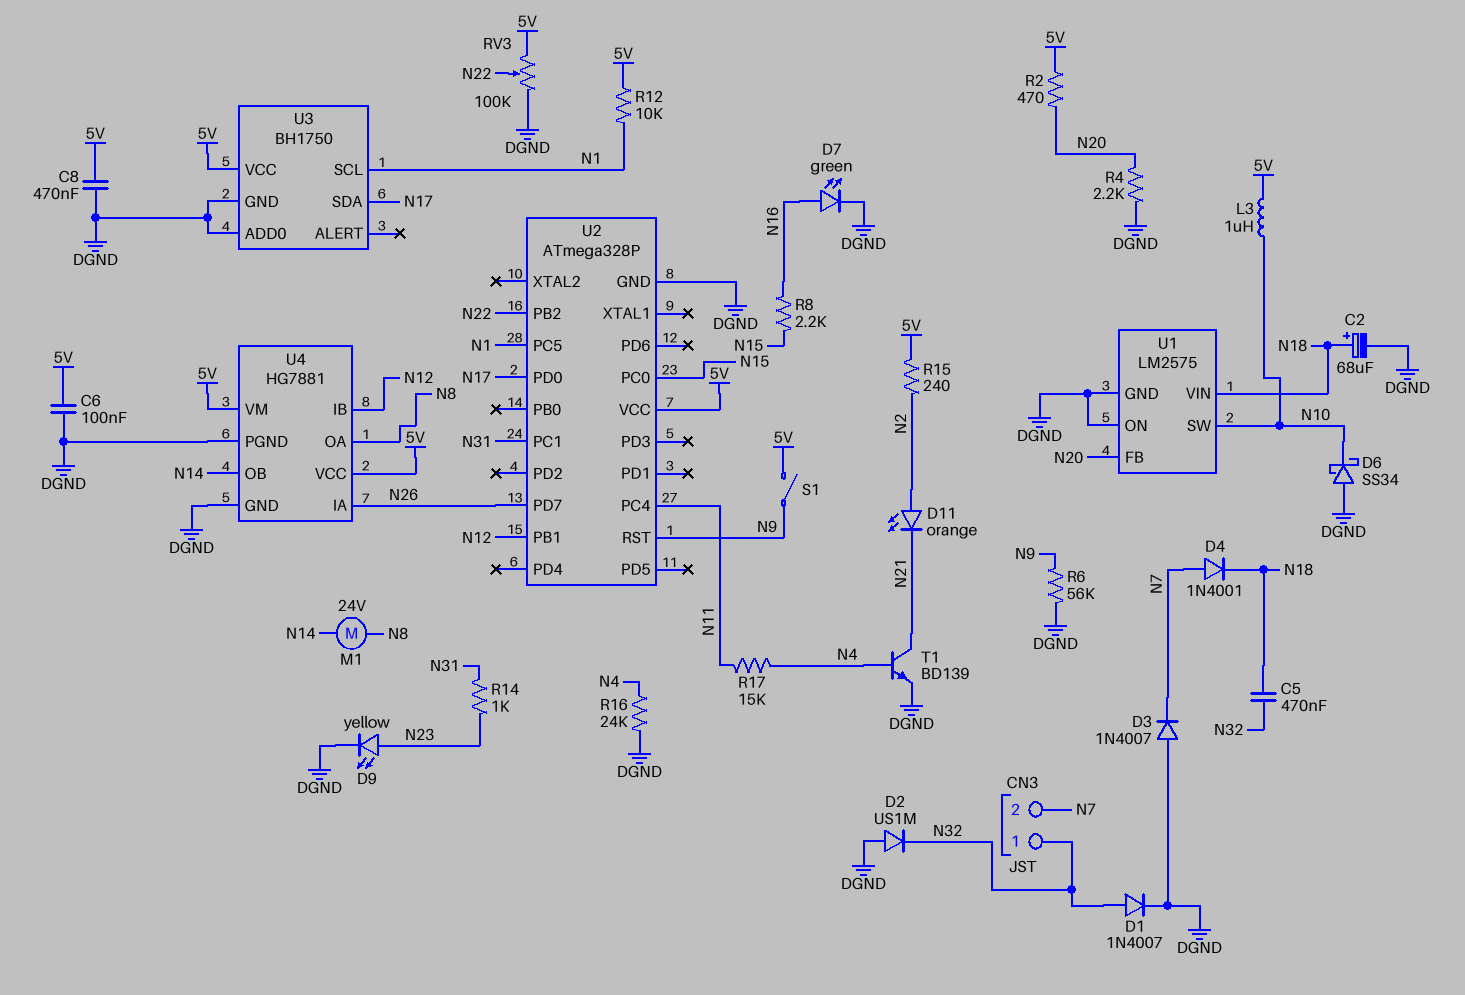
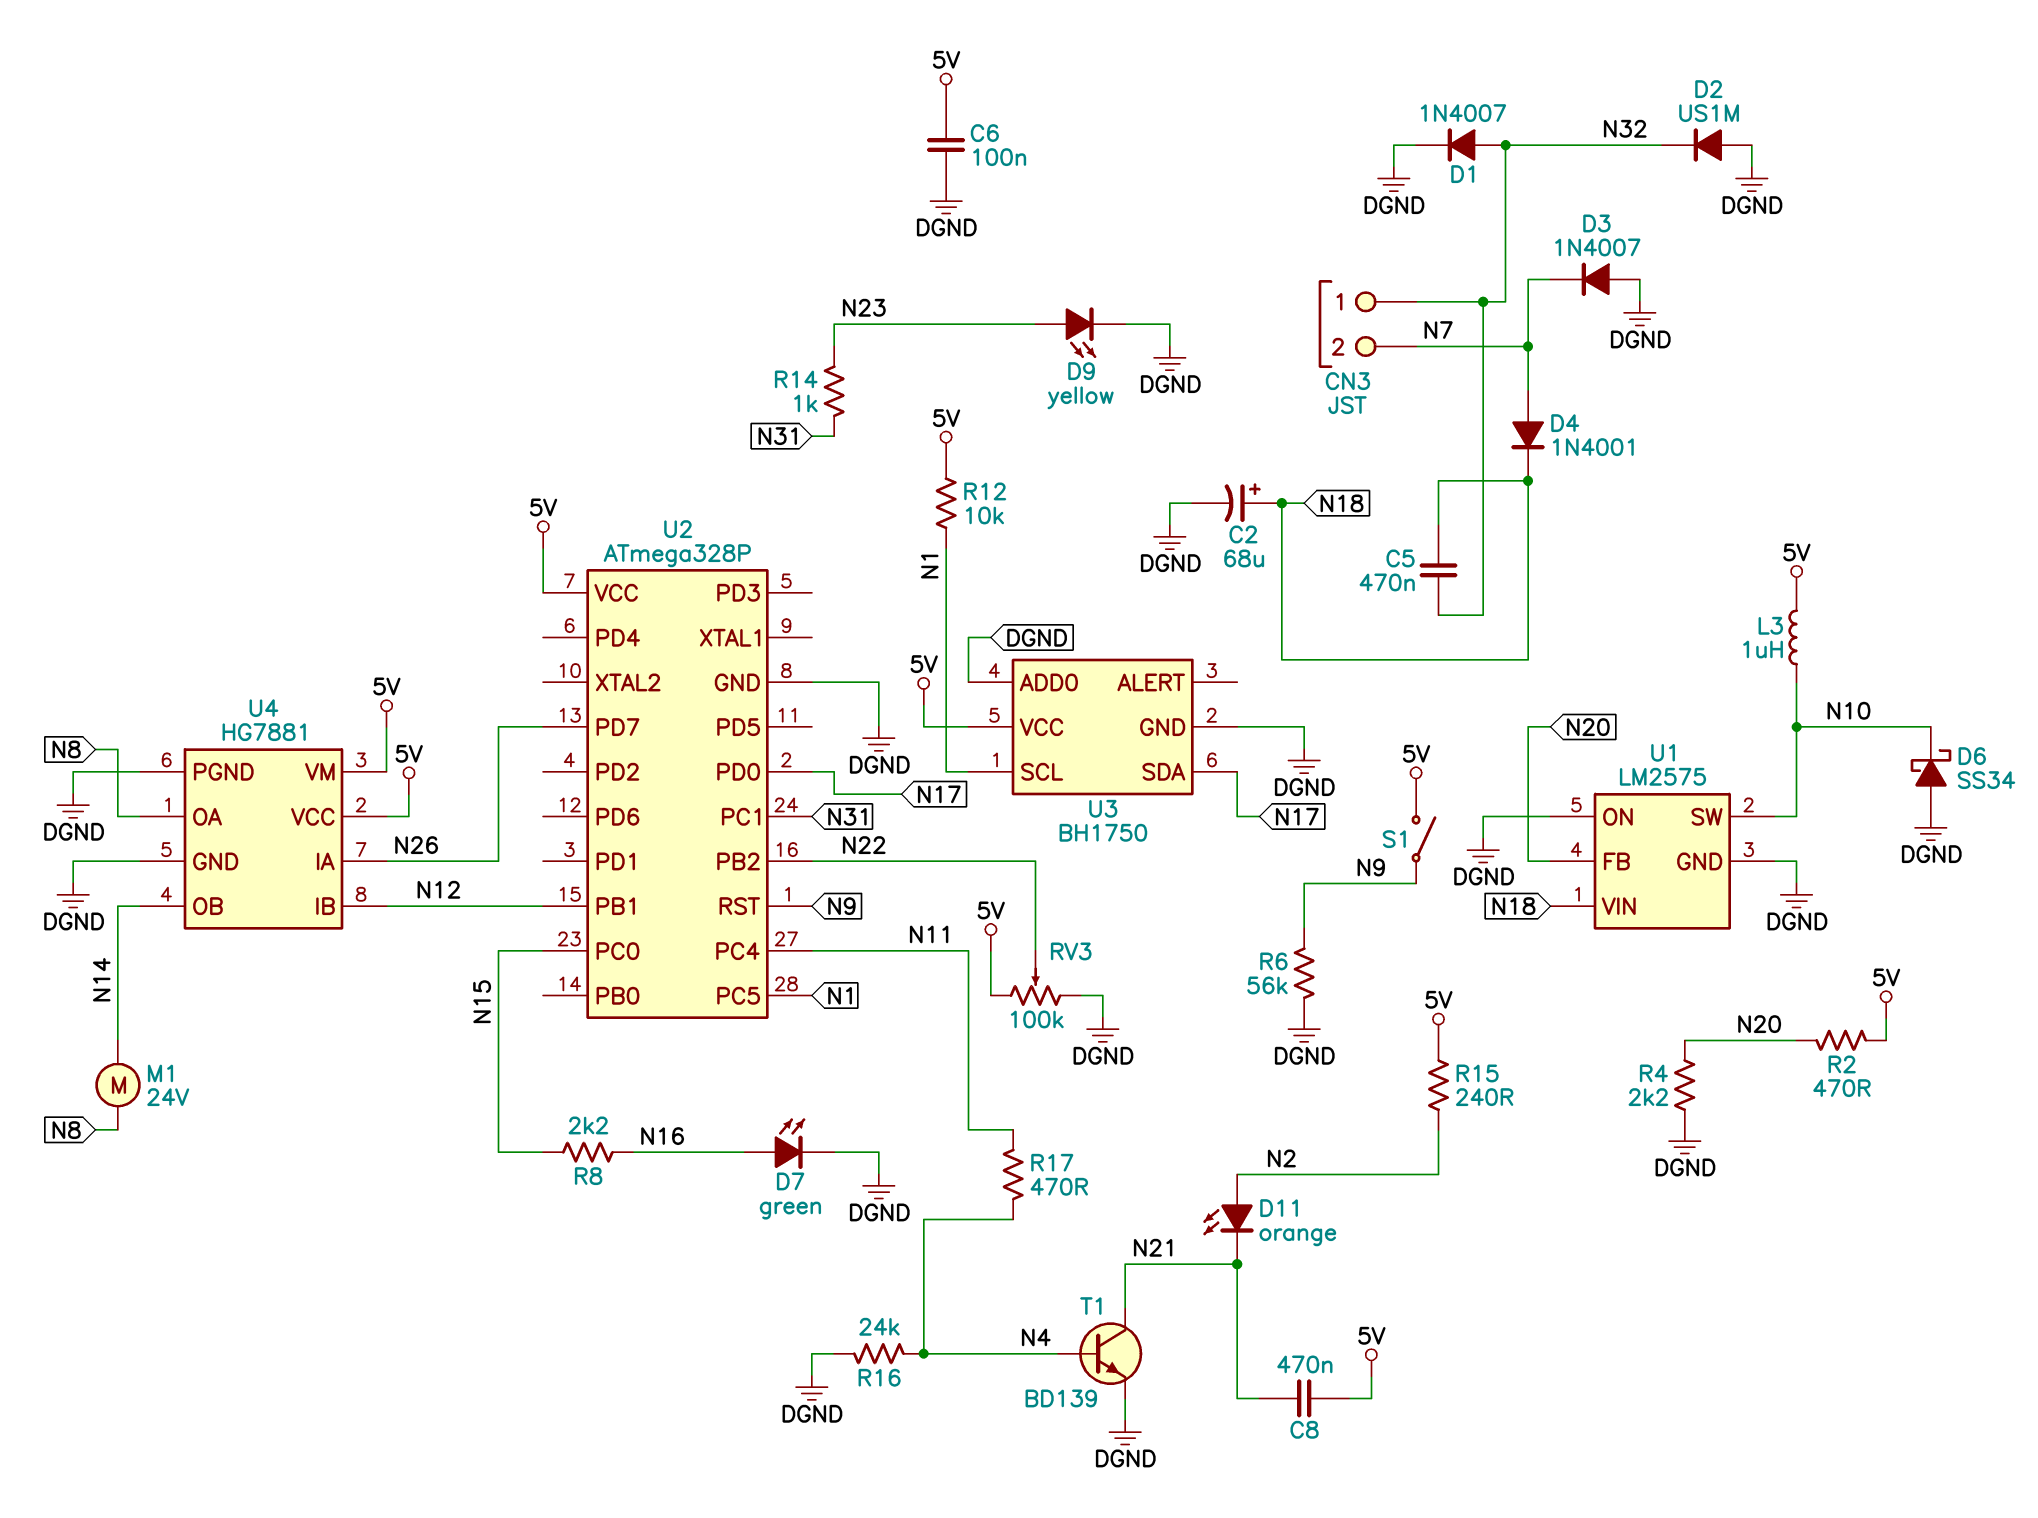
C8: 470nF (5V, DGND) -> 470nF (5V, N21)
R17: 15k (N4, N11) -> 470 (N4, N11)

